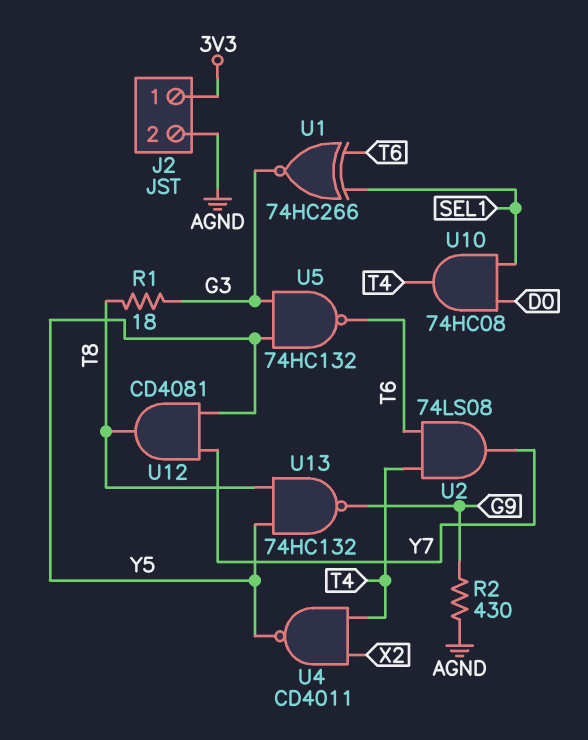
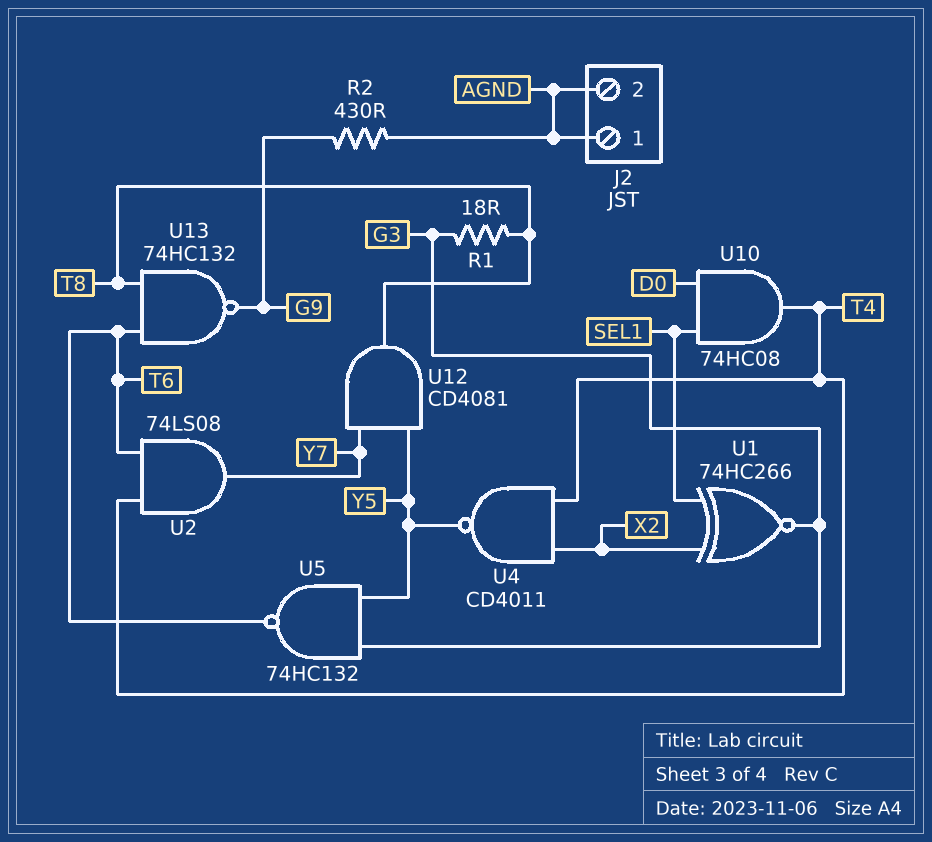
J2 pin 1: 3V3 -> AGND
U1: XNOR 74HC266 (in SEL1, in T6, out G3) -> XNOR 74HC266 (in SEL1, in X2, out G3)
U13: NAND 74HC132 (in T8, in Y5, out G9) -> NAND 74HC132 (in T6, in T8, out G9)

